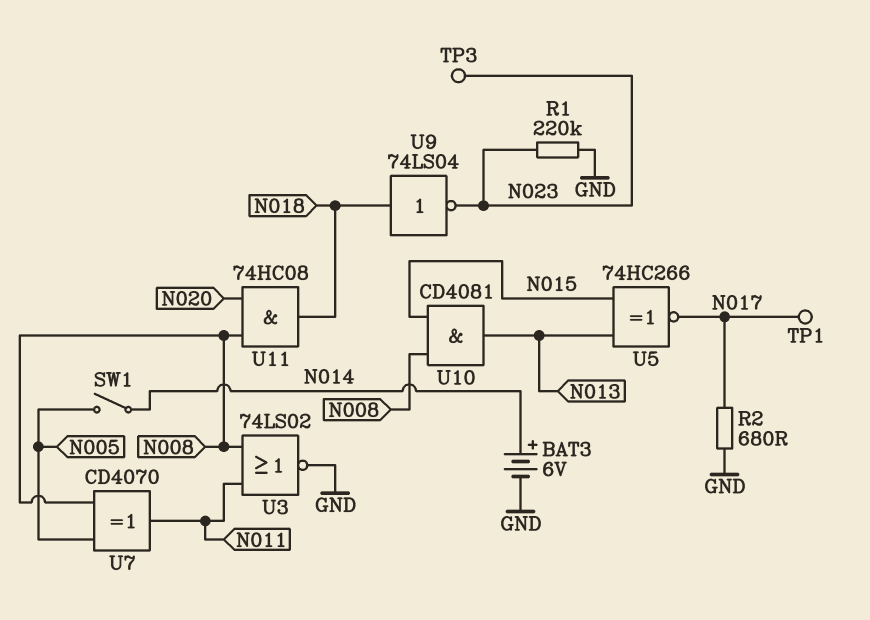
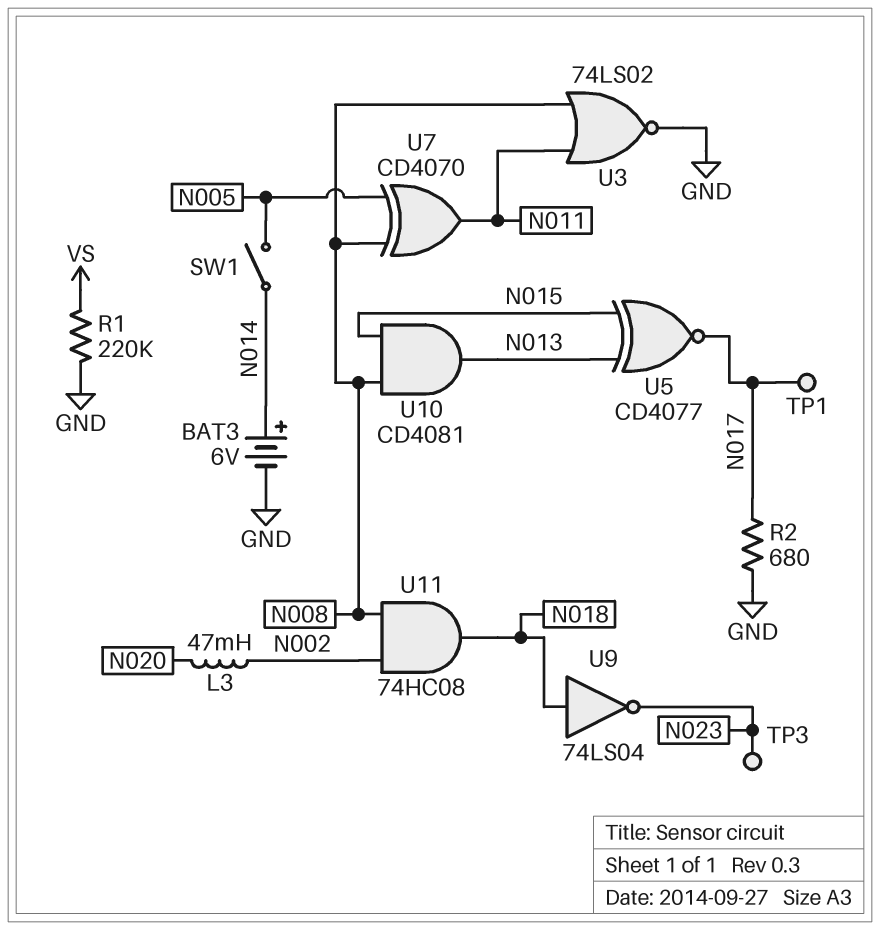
L3: none -> 47mH (N002, N020)
R1: 220k (GND, N023) -> 220k (GND, VS)
U5: XNOR 74HC266 (in N013, in N015, out N017) -> XNOR CD4077 (in N013, in N015, out N017)
U11: AND 74HC08 (in N008, in N020, out N018) -> AND 74HC08 (in N002, in N008, out N018)

